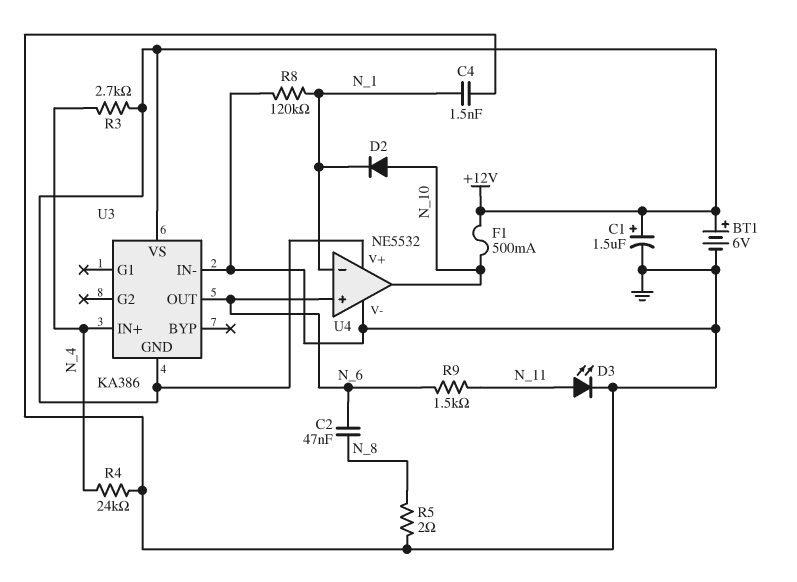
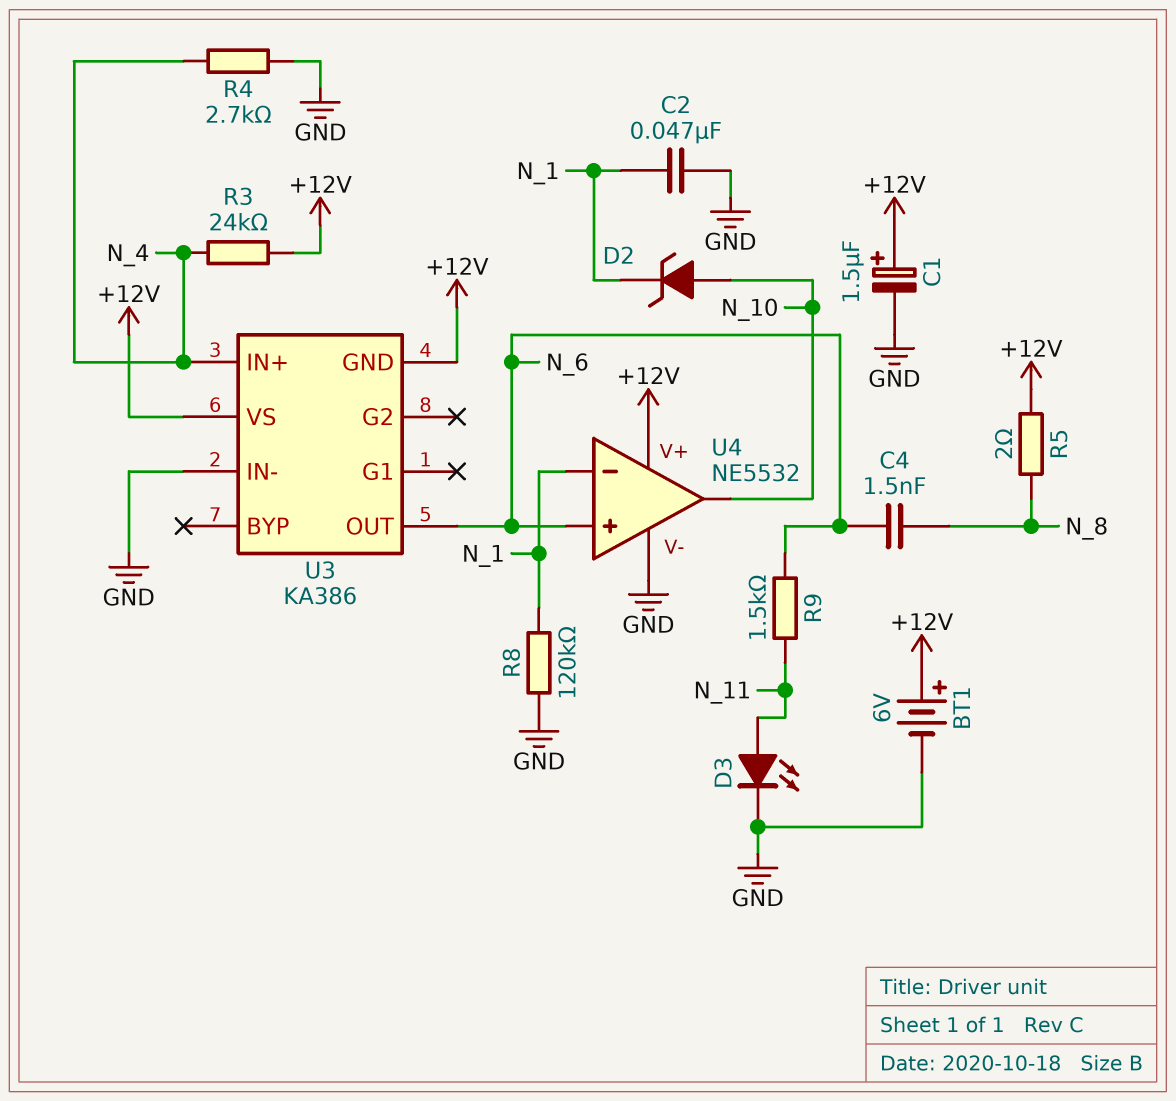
C2: 47nF (N_6, N_8) -> 47nF (GND, N_1)
C4: 1.5nF (GND, N_1) -> 1.5nF (N_6, N_8)
D2: diode (A N_10, K N_1) -> zener (A N_10, K N_1)
F1: 500mA (+12V, N_10) -> none
R3: 2.7k (+12V, N_4) -> 24k (+12V, N_4)
R4: 24k (GND, N_4) -> 2.7k (GND, N_4)
R5: 2 (GND, N_8) -> 2 (+12V, N_8)

